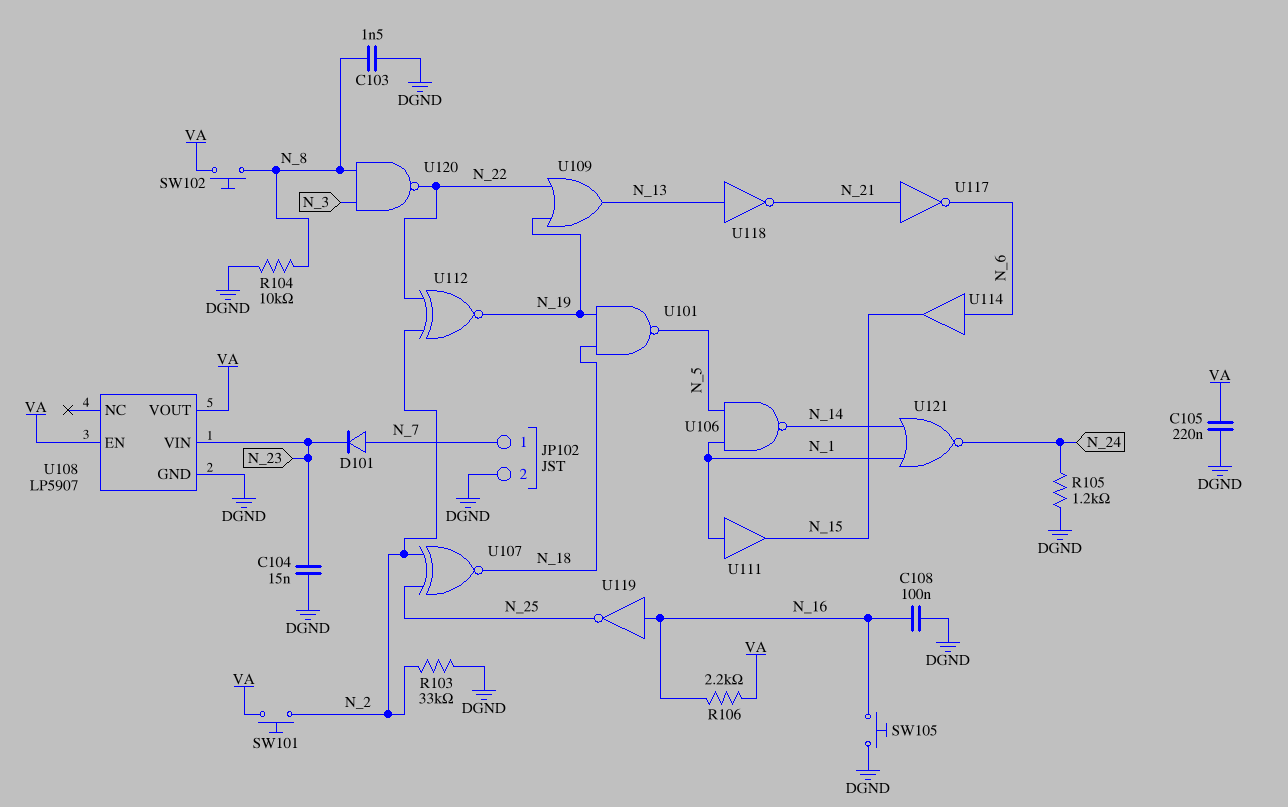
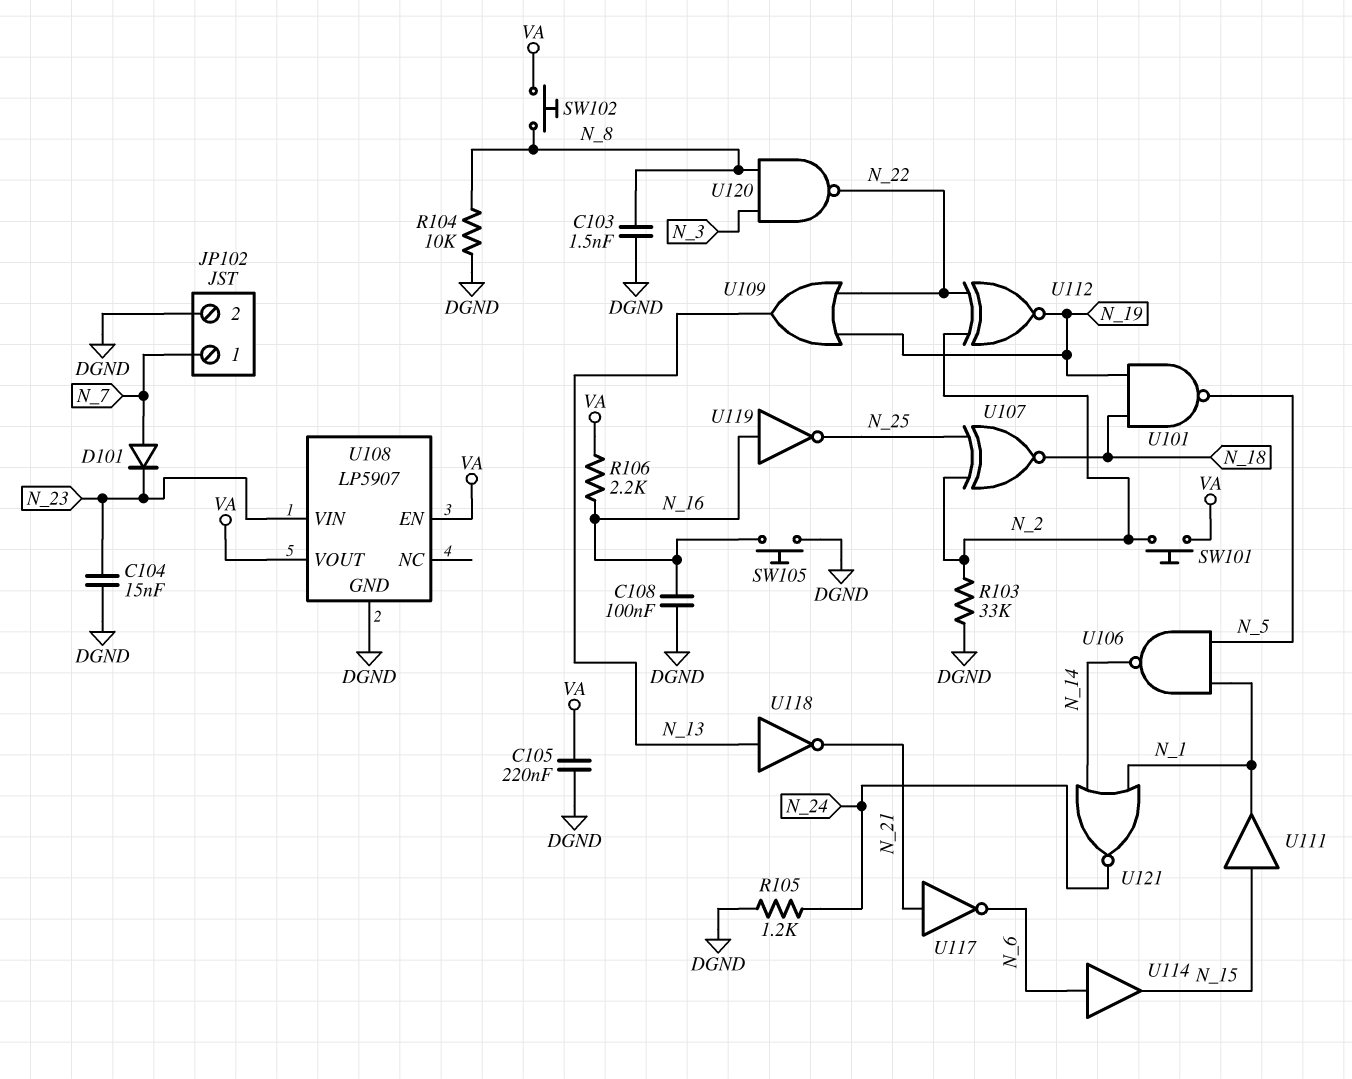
U111: buffer (in N_1, out N_15) -> buffer (in N_15, out N_1)

